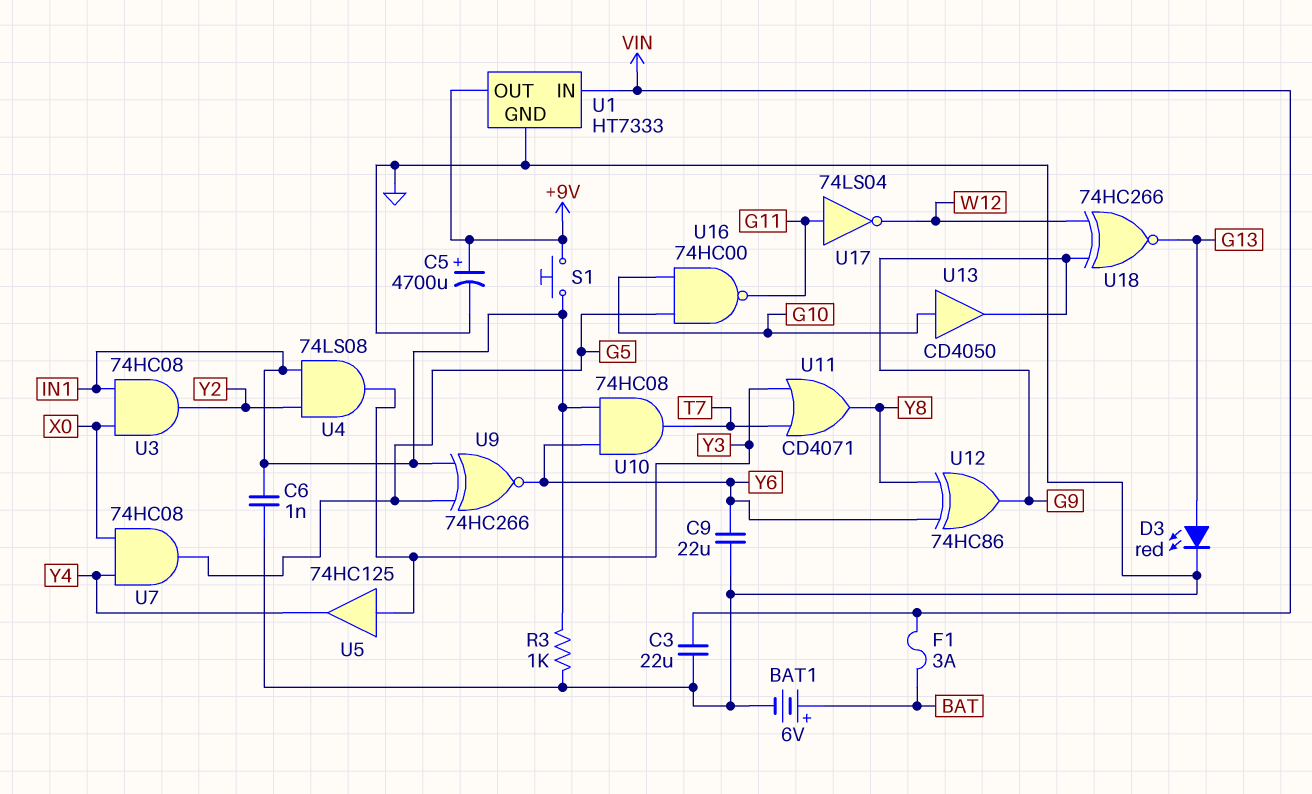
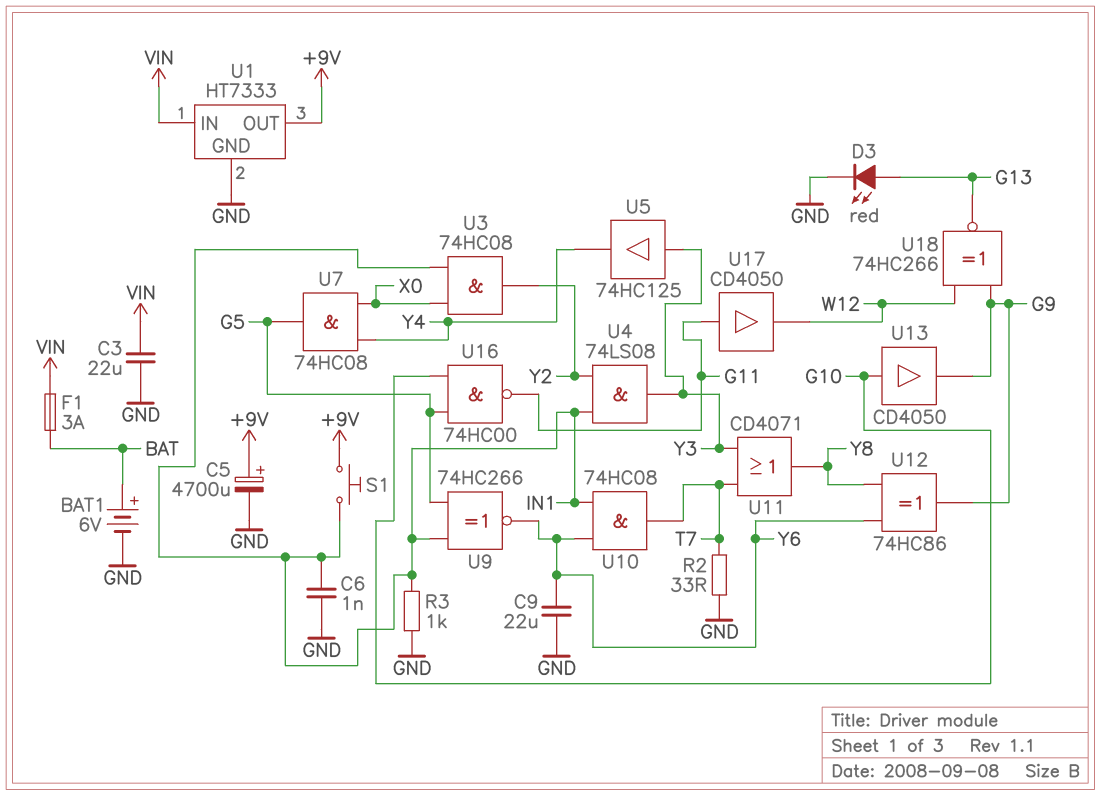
R2: none -> 33 (GND, T7)
U17: NOT 74LS04 (in G11, out W12) -> buffer CD4050 (in G11, out W12)

